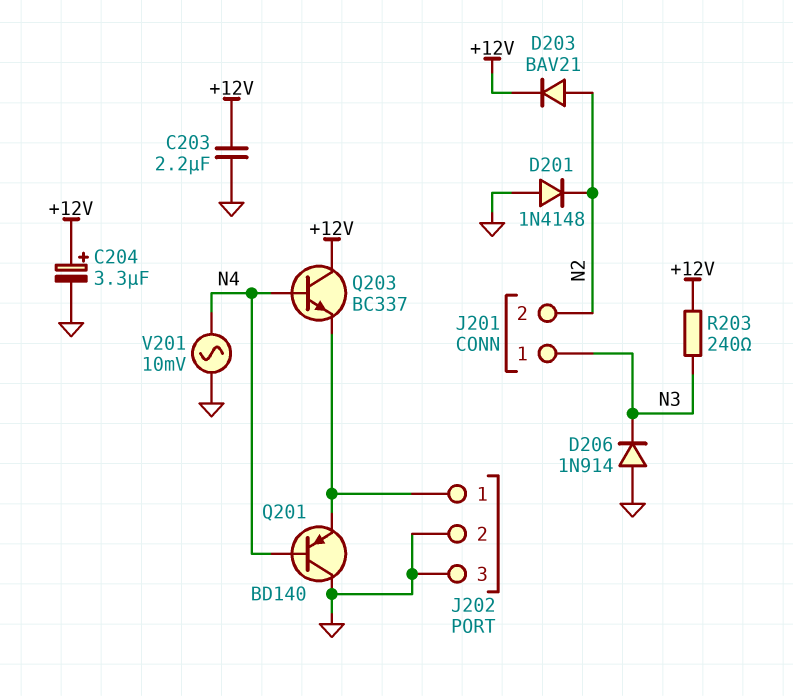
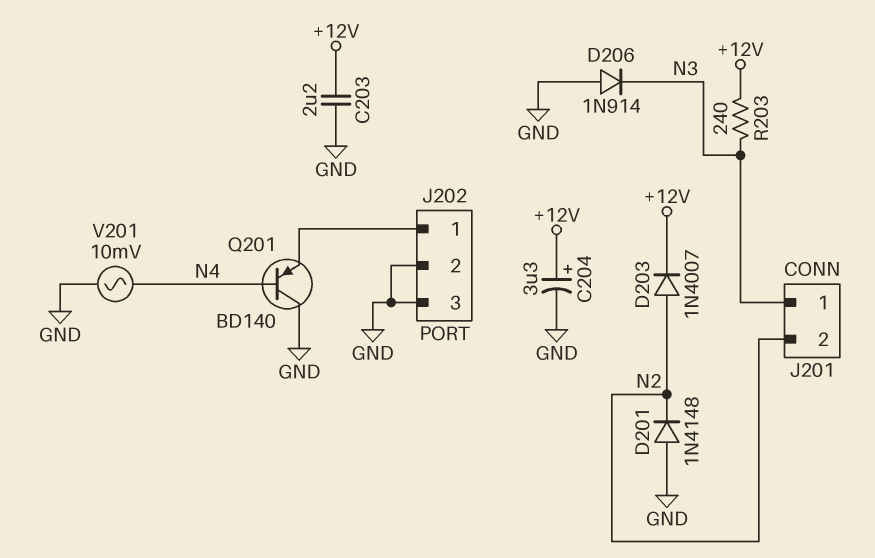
D203: diode BAV21 (A N2, K +12V) -> diode 1N4007 (A N2, K +12V)
Q203: NPN BC337 (B N4, C +12V, E J202/1) -> none

